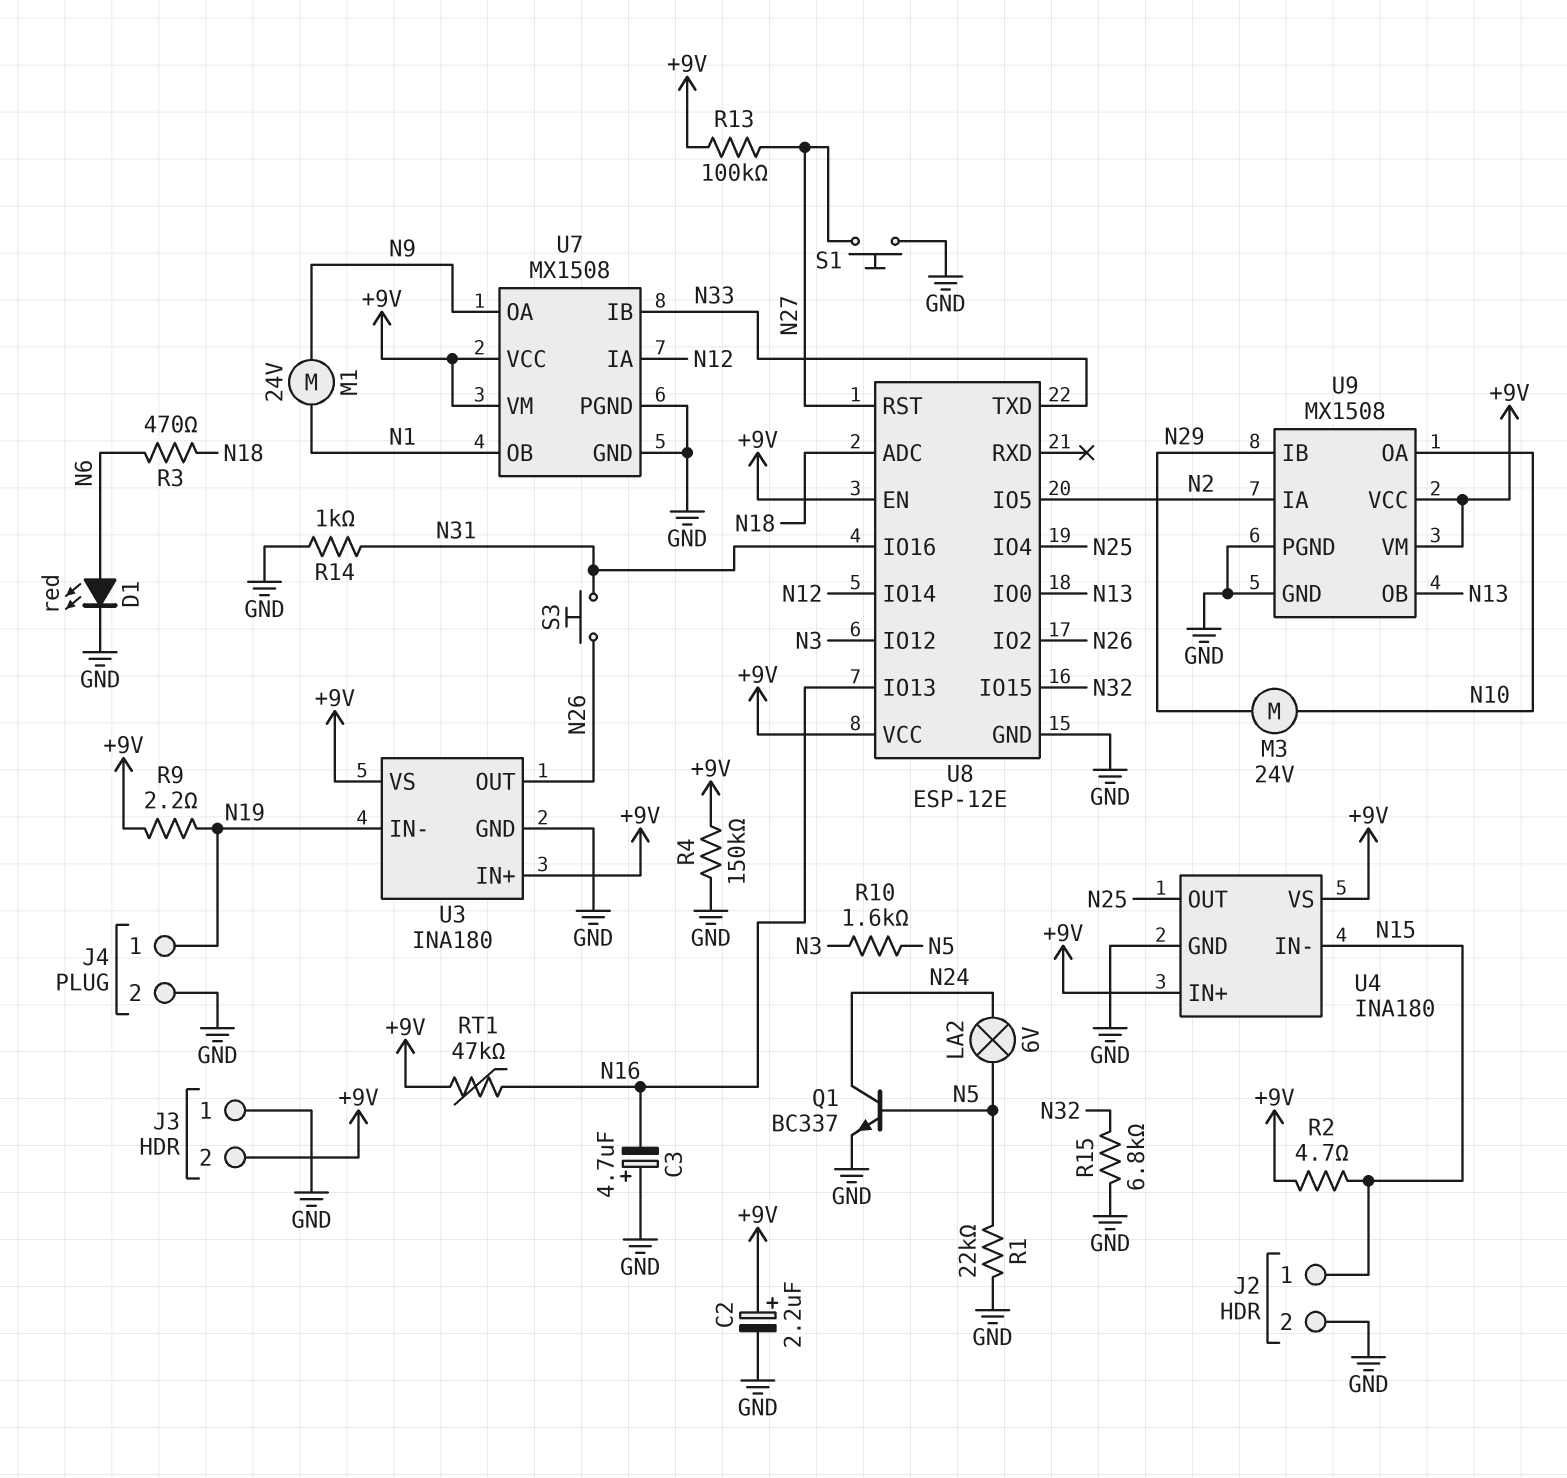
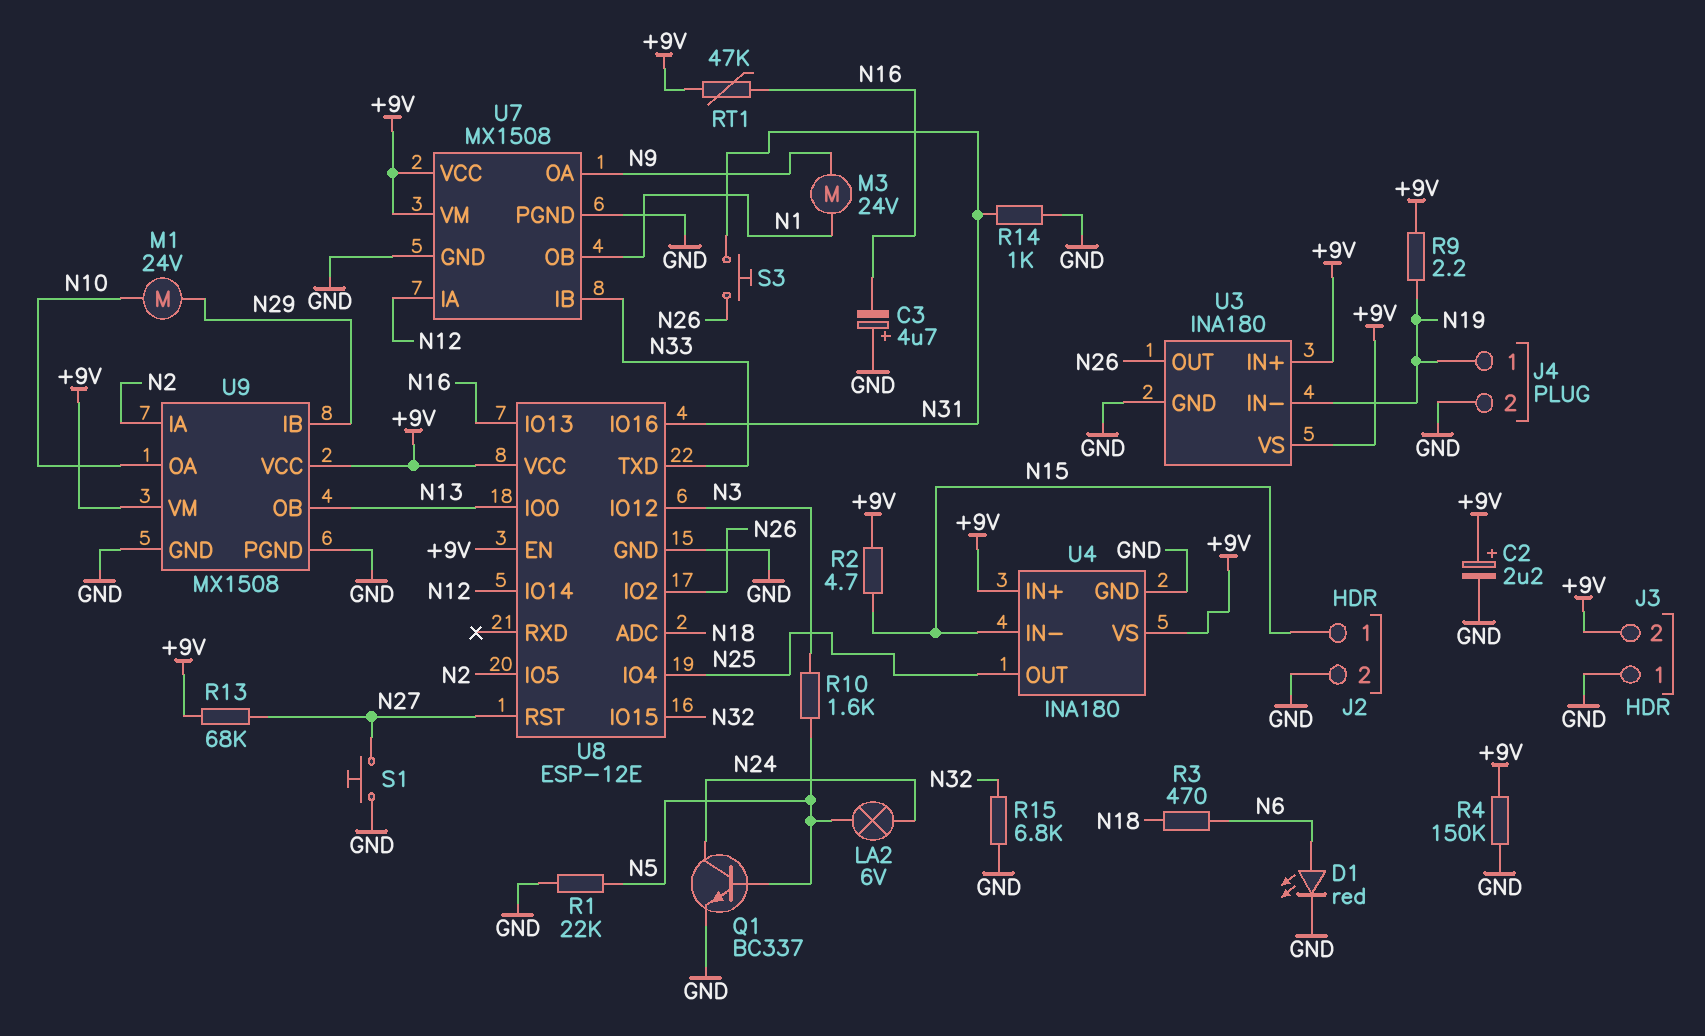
M1: motor 24V (N1, N9) -> motor 24V (N10, N29)
M3: motor 24V (N10, N29) -> motor 24V (N1, N9)
R13: 100k (+9V, N27) -> 68k (+9V, N27)

